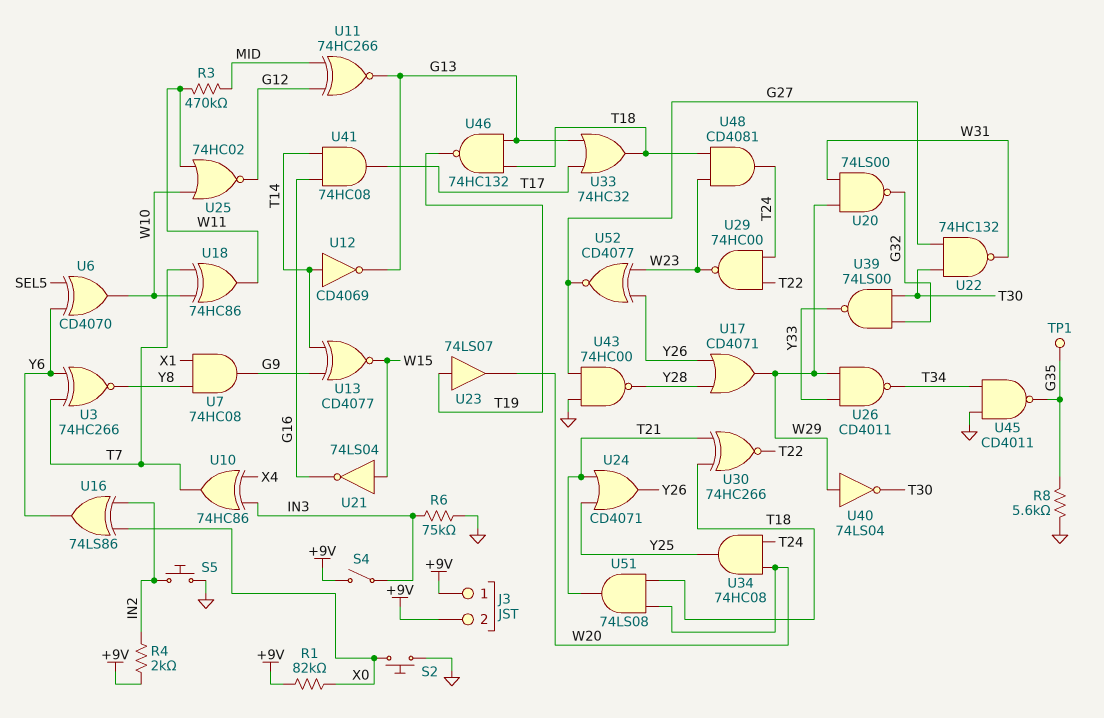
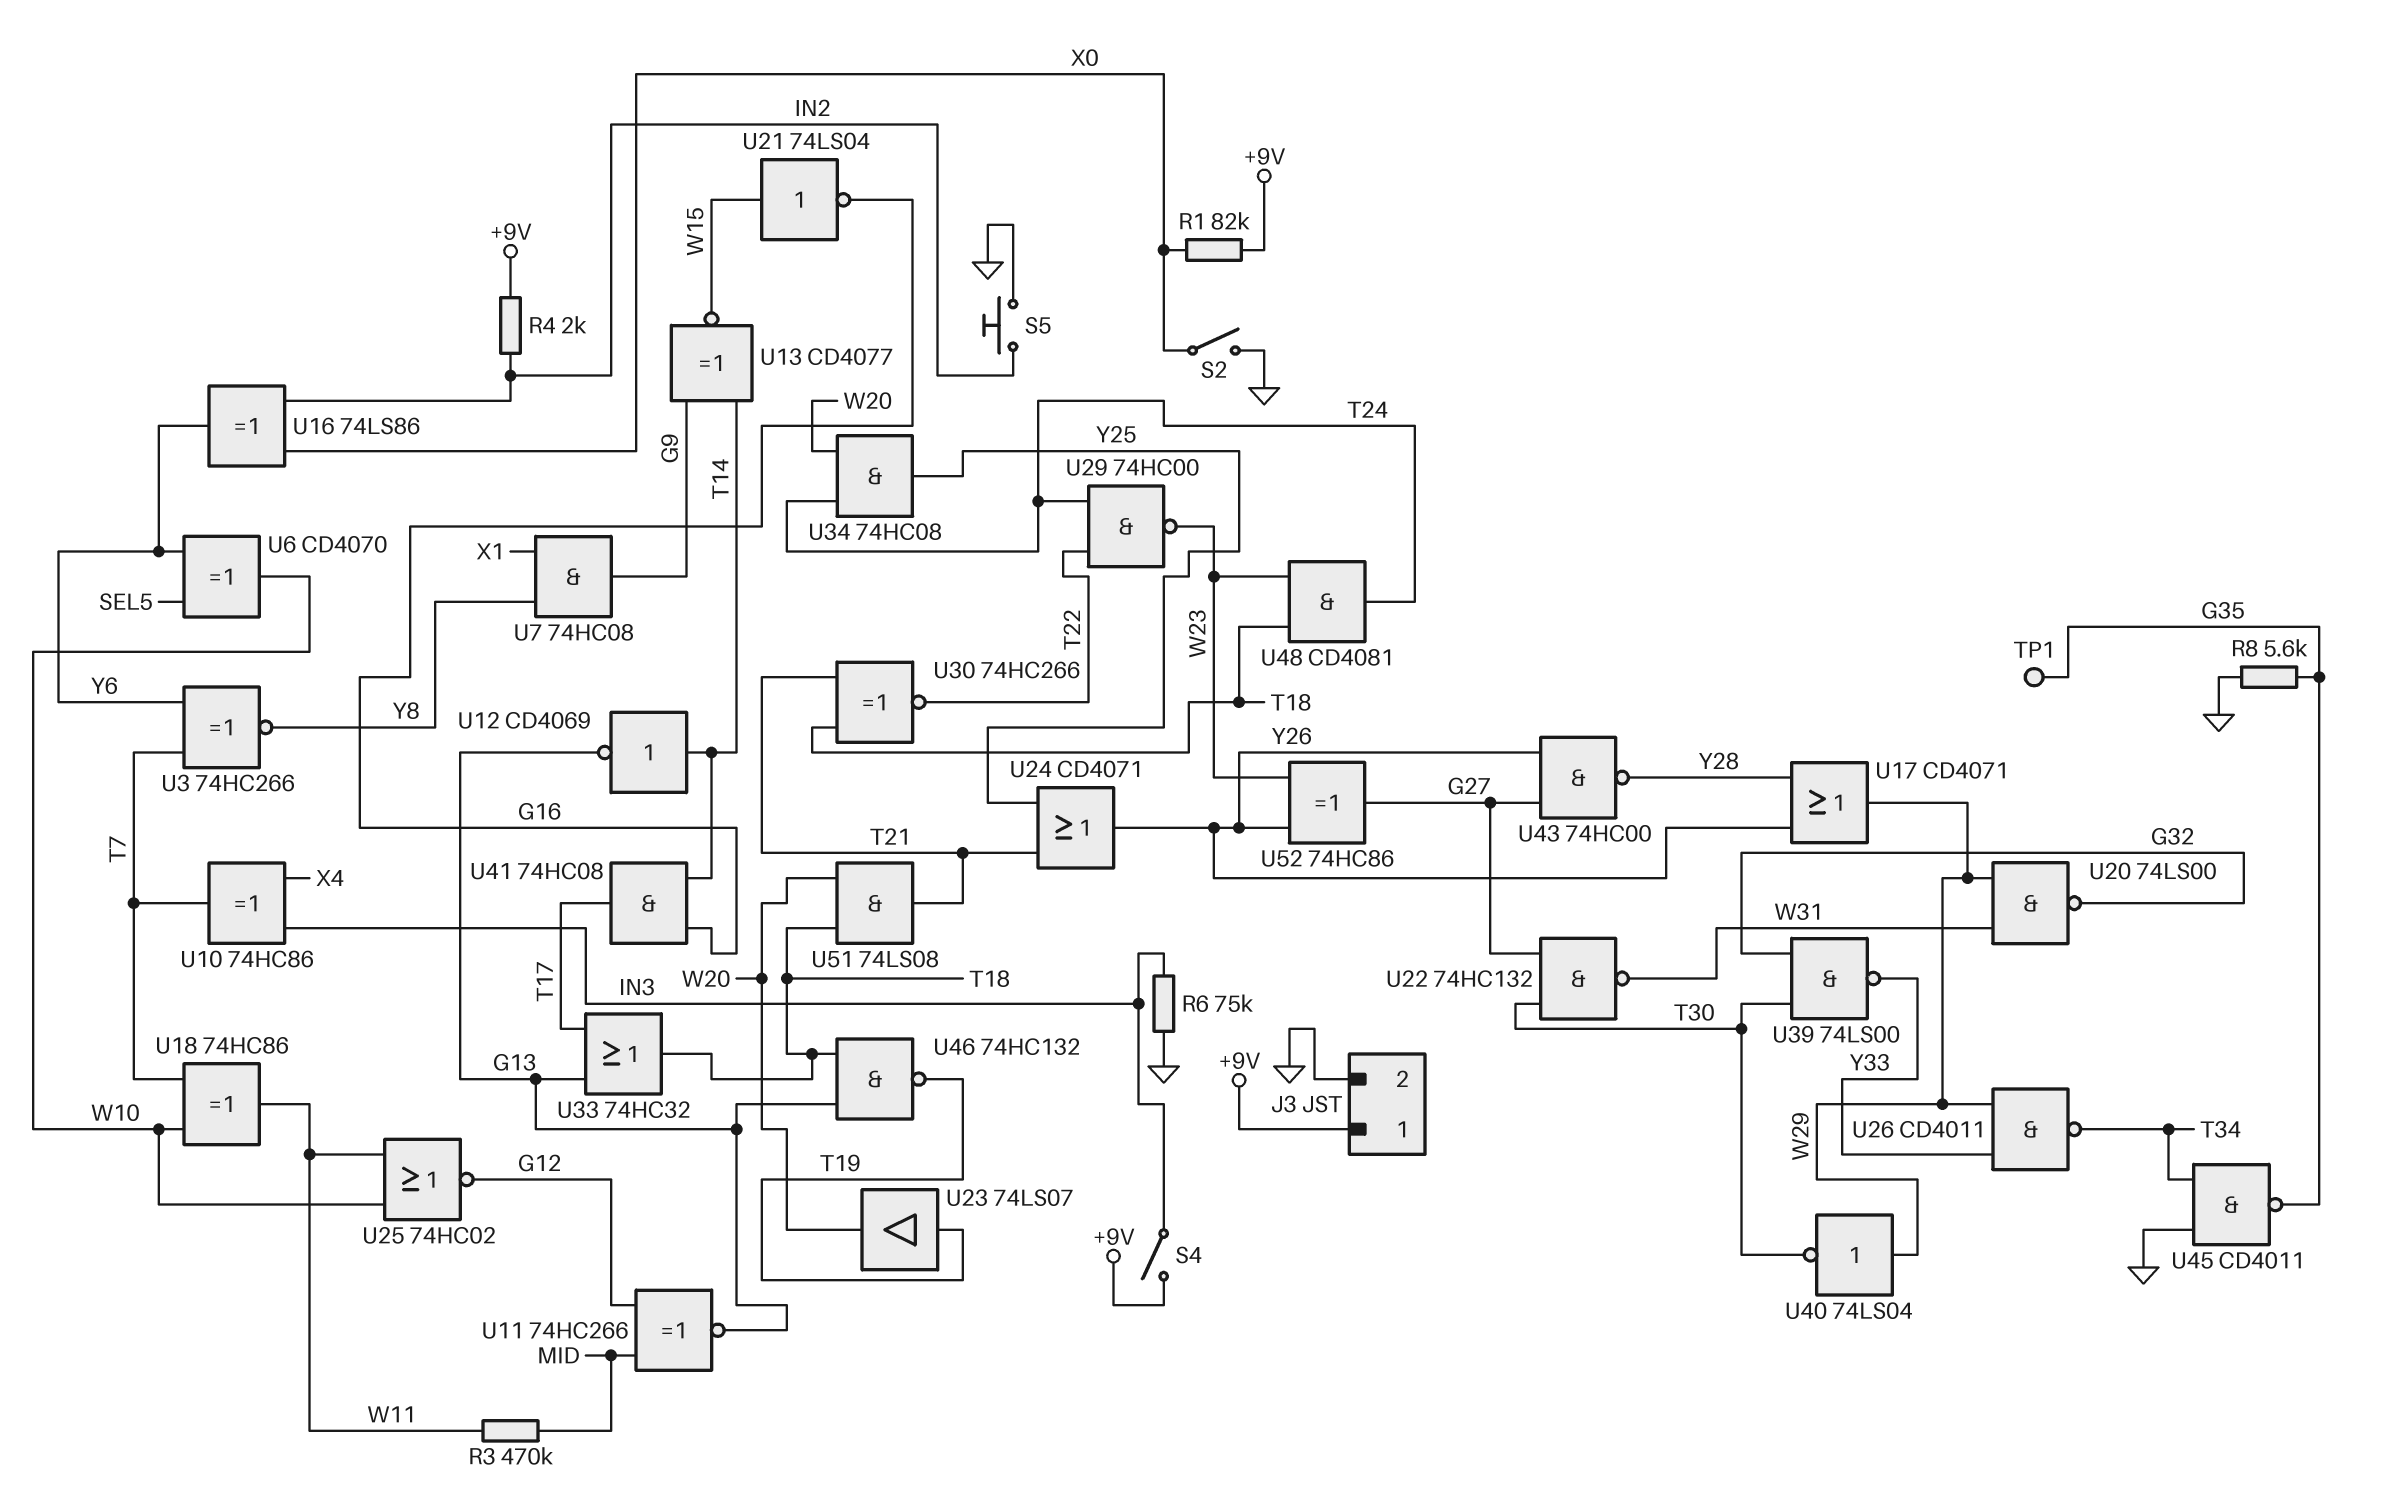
J3 pin 2: +9V -> GND
S2: button (GND, X0) -> switch (GND, X0)
U43: NAND 74HC00 (in G27, in GND, out Y28) -> NAND 74HC00 (in G27, in Y26, out Y28)
U52: XNOR CD4077 (in W23, in Y26, out G27) -> XOR 74HC86 (in W23, in Y26, out G27)

